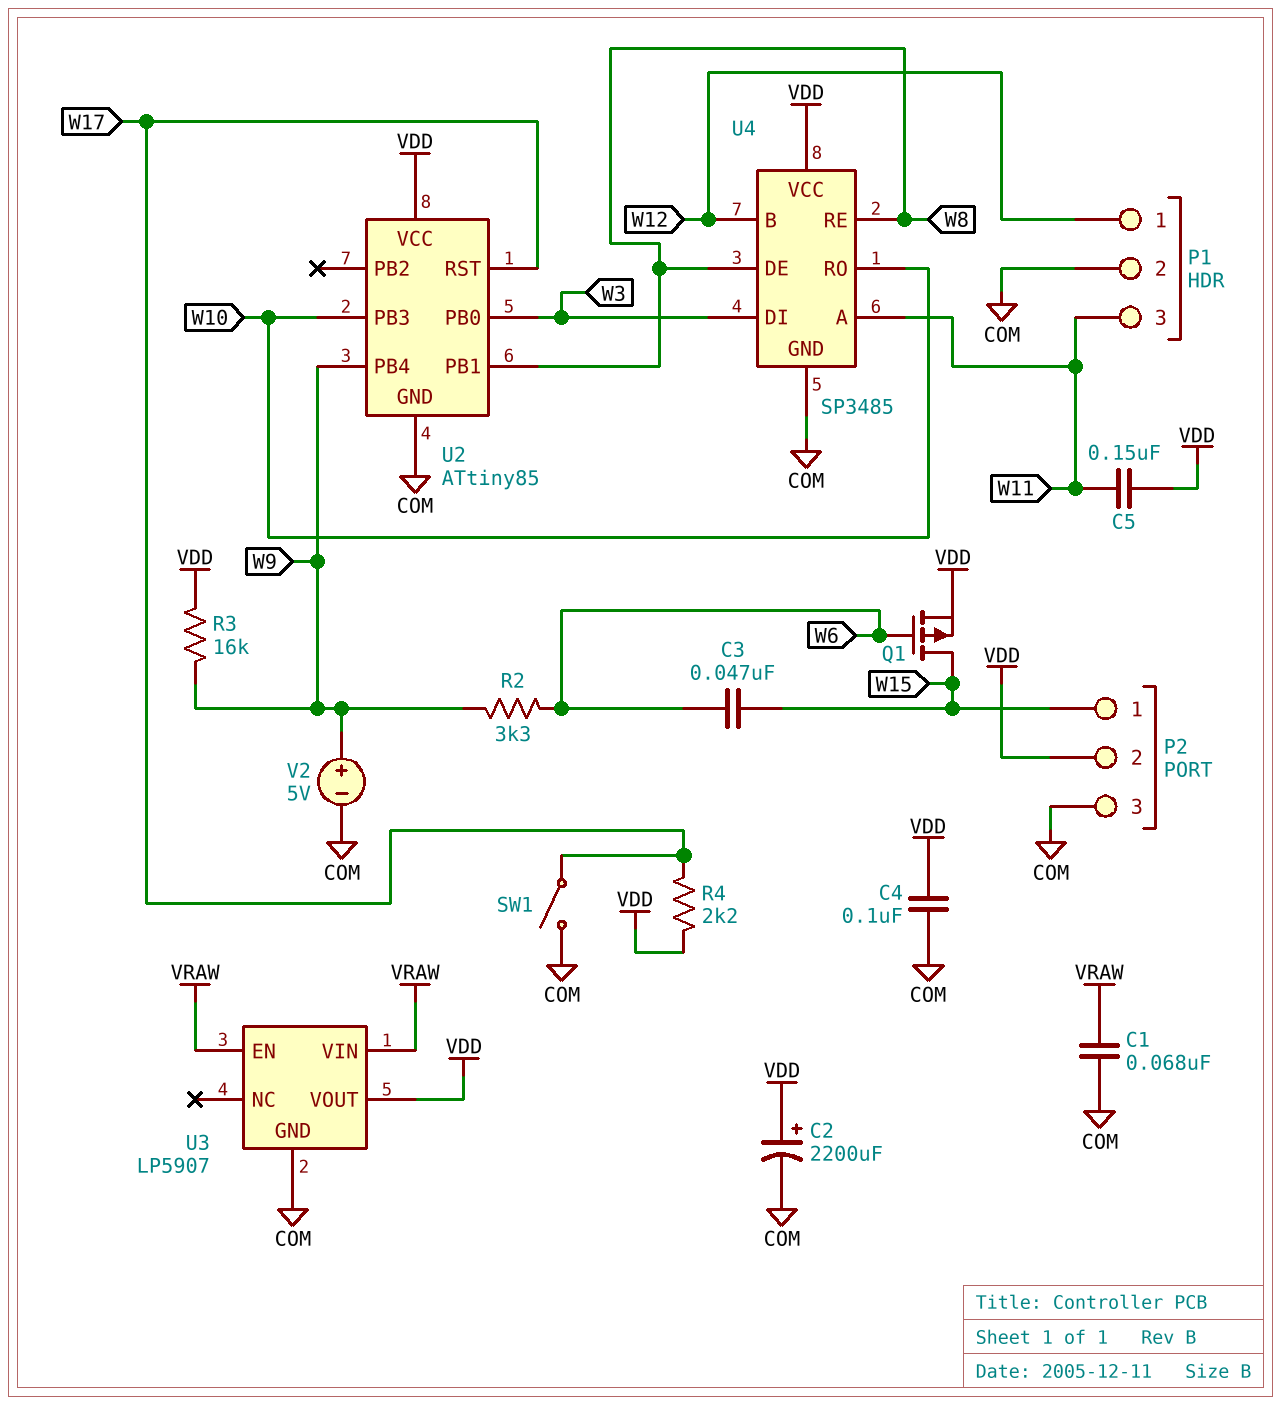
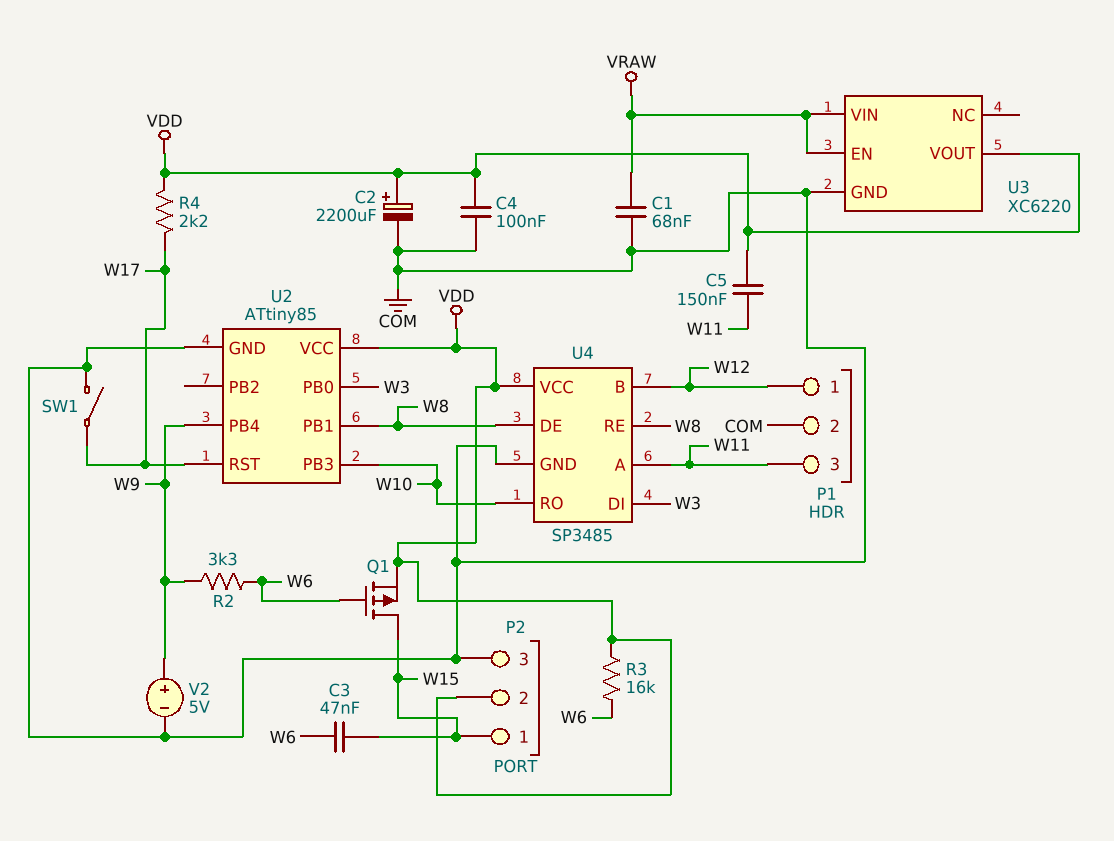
R3: 16k (VDD, W9) -> 16k (VDD, W6)
U3: LP5907 -> XC6220

